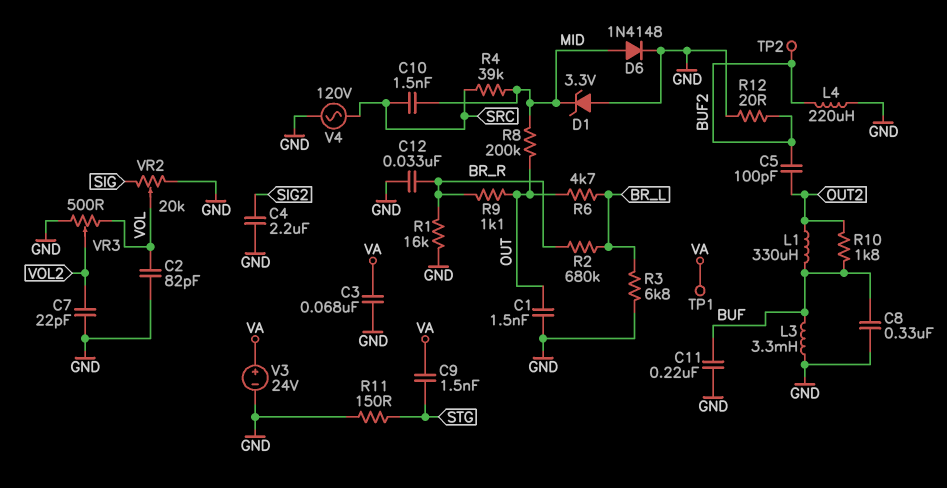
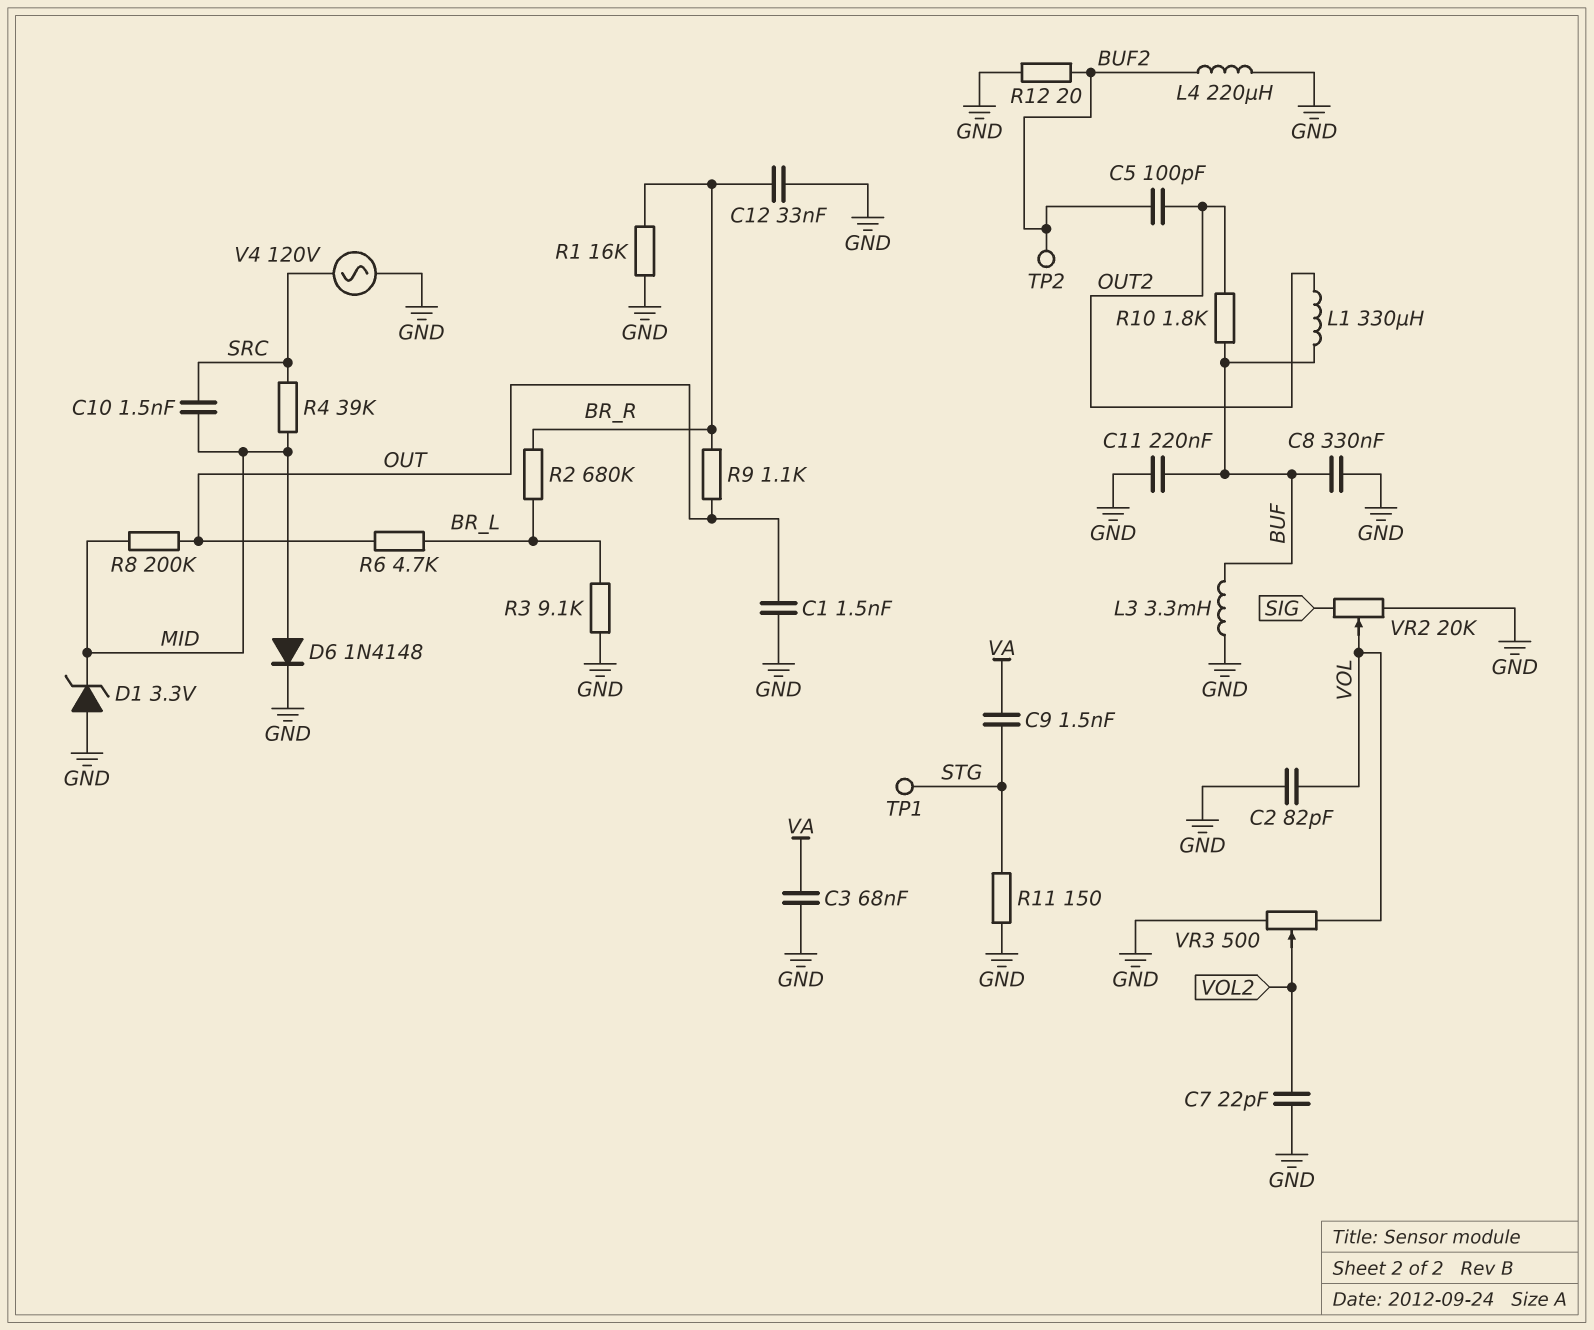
C4: 2.2uF (GND, SIG2) -> none
R3: 6.8k (BR_L, GND) -> 9.1k (BR_L, GND)
TP1: test point (VA) -> test point (STG)
V3: 24V (plus VA, minus GND) -> none

